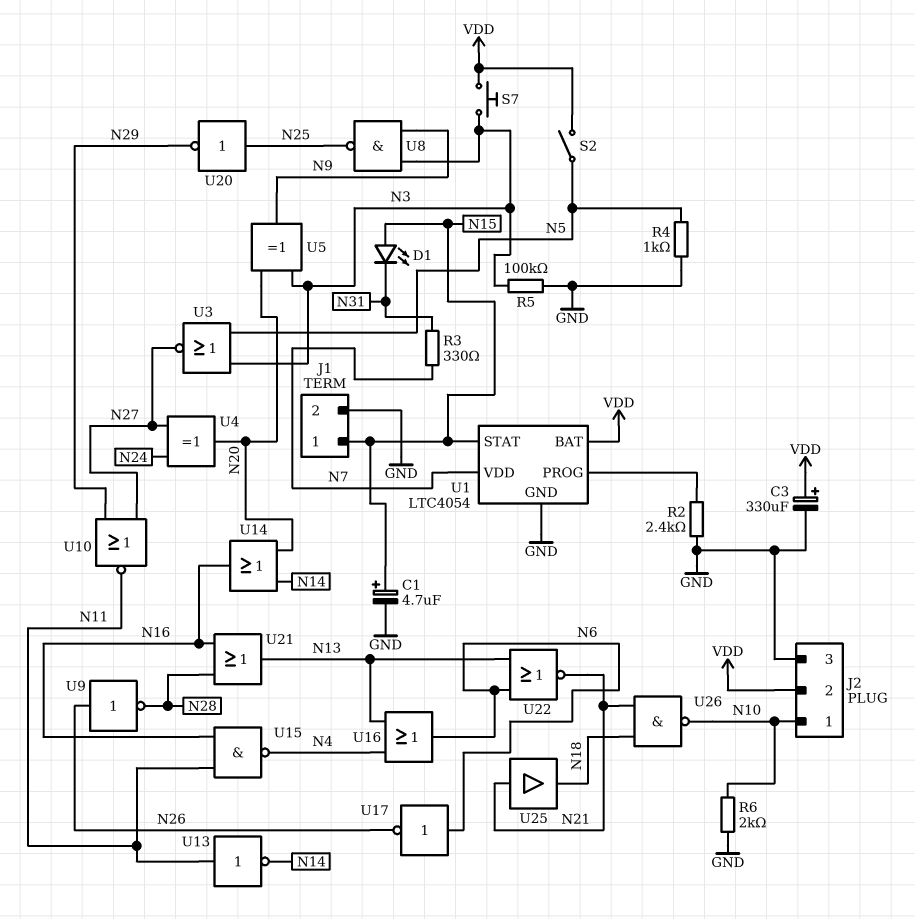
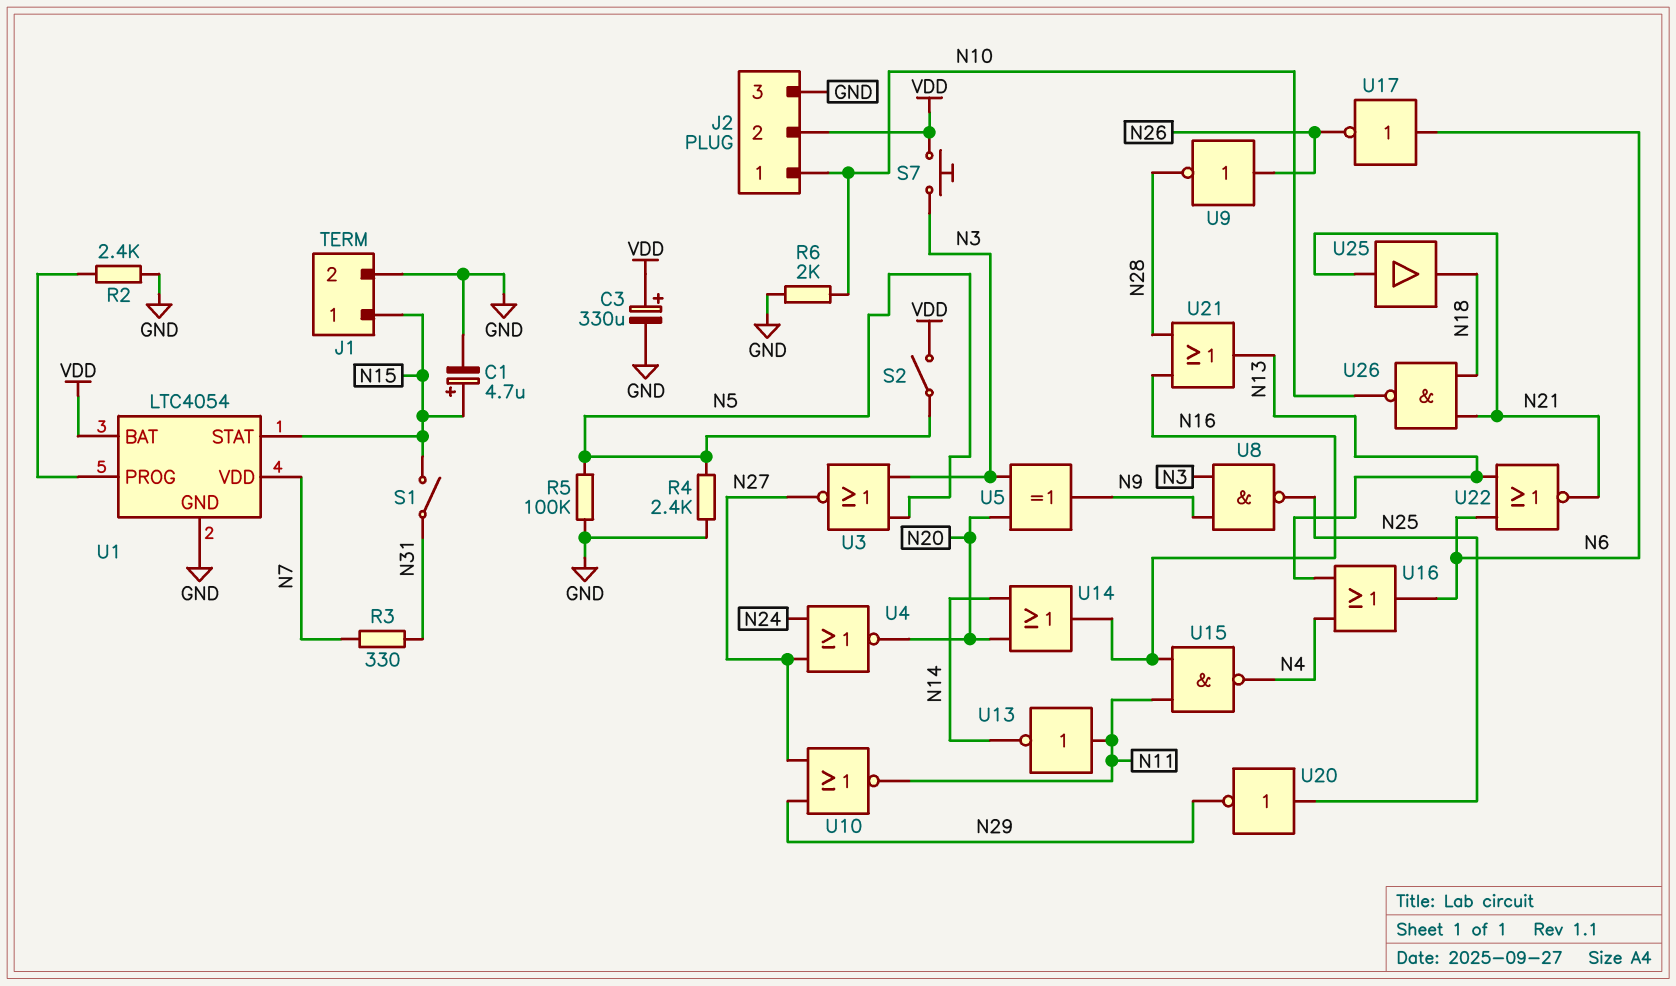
D1: LED (A N15, K N31) -> none
R4: 1k (GND, N5) -> 2.4k (GND, N5)
R5: 100k (GND, N3) -> 100k (GND, N5)
S1: none -> switch (N15, N31)
U4: XOR (in N24, in N27, out N20) -> NOR (in N24, in N27, out N20)

